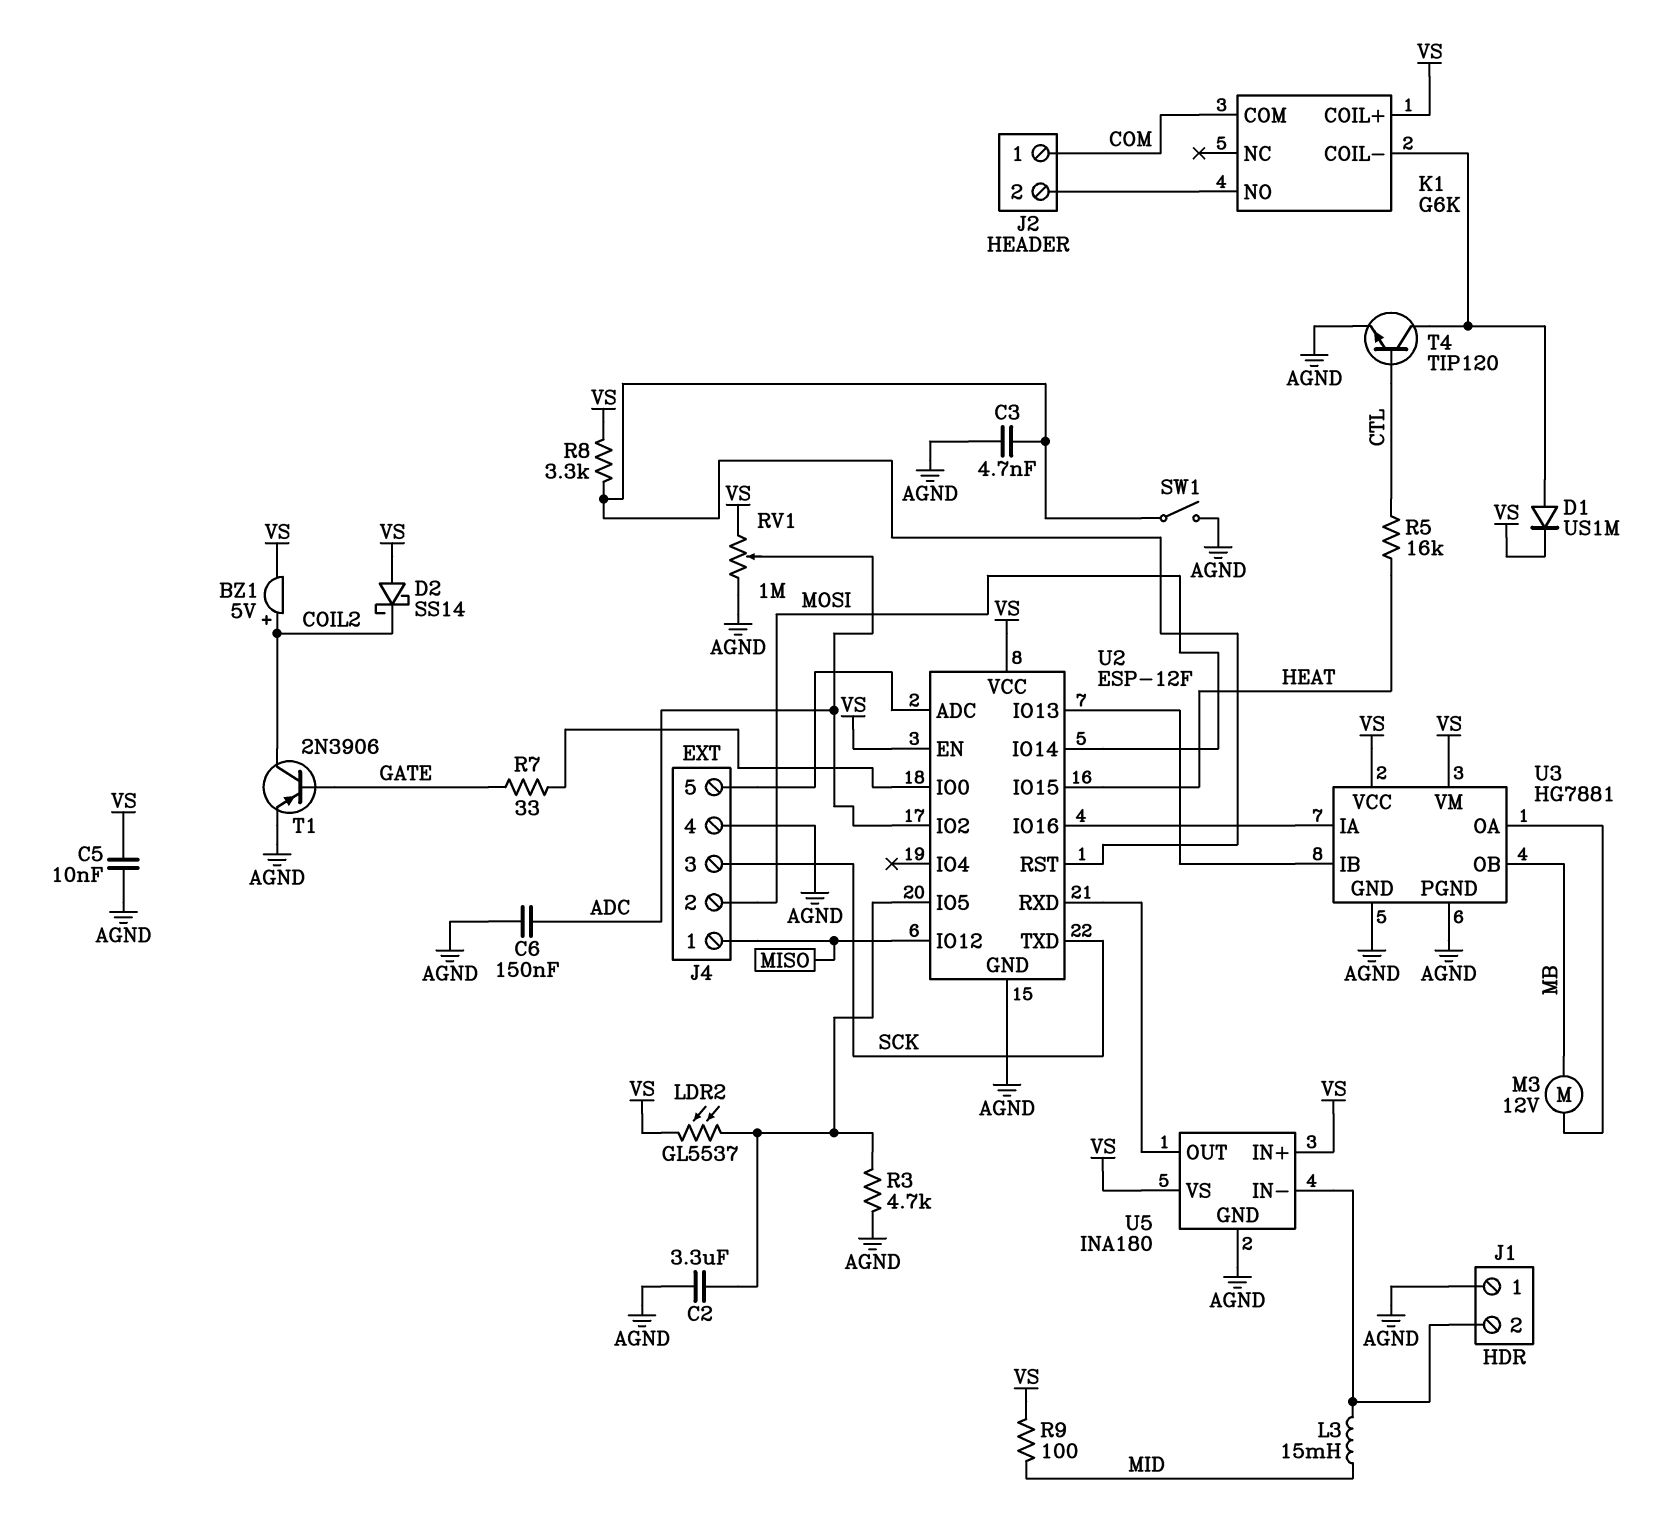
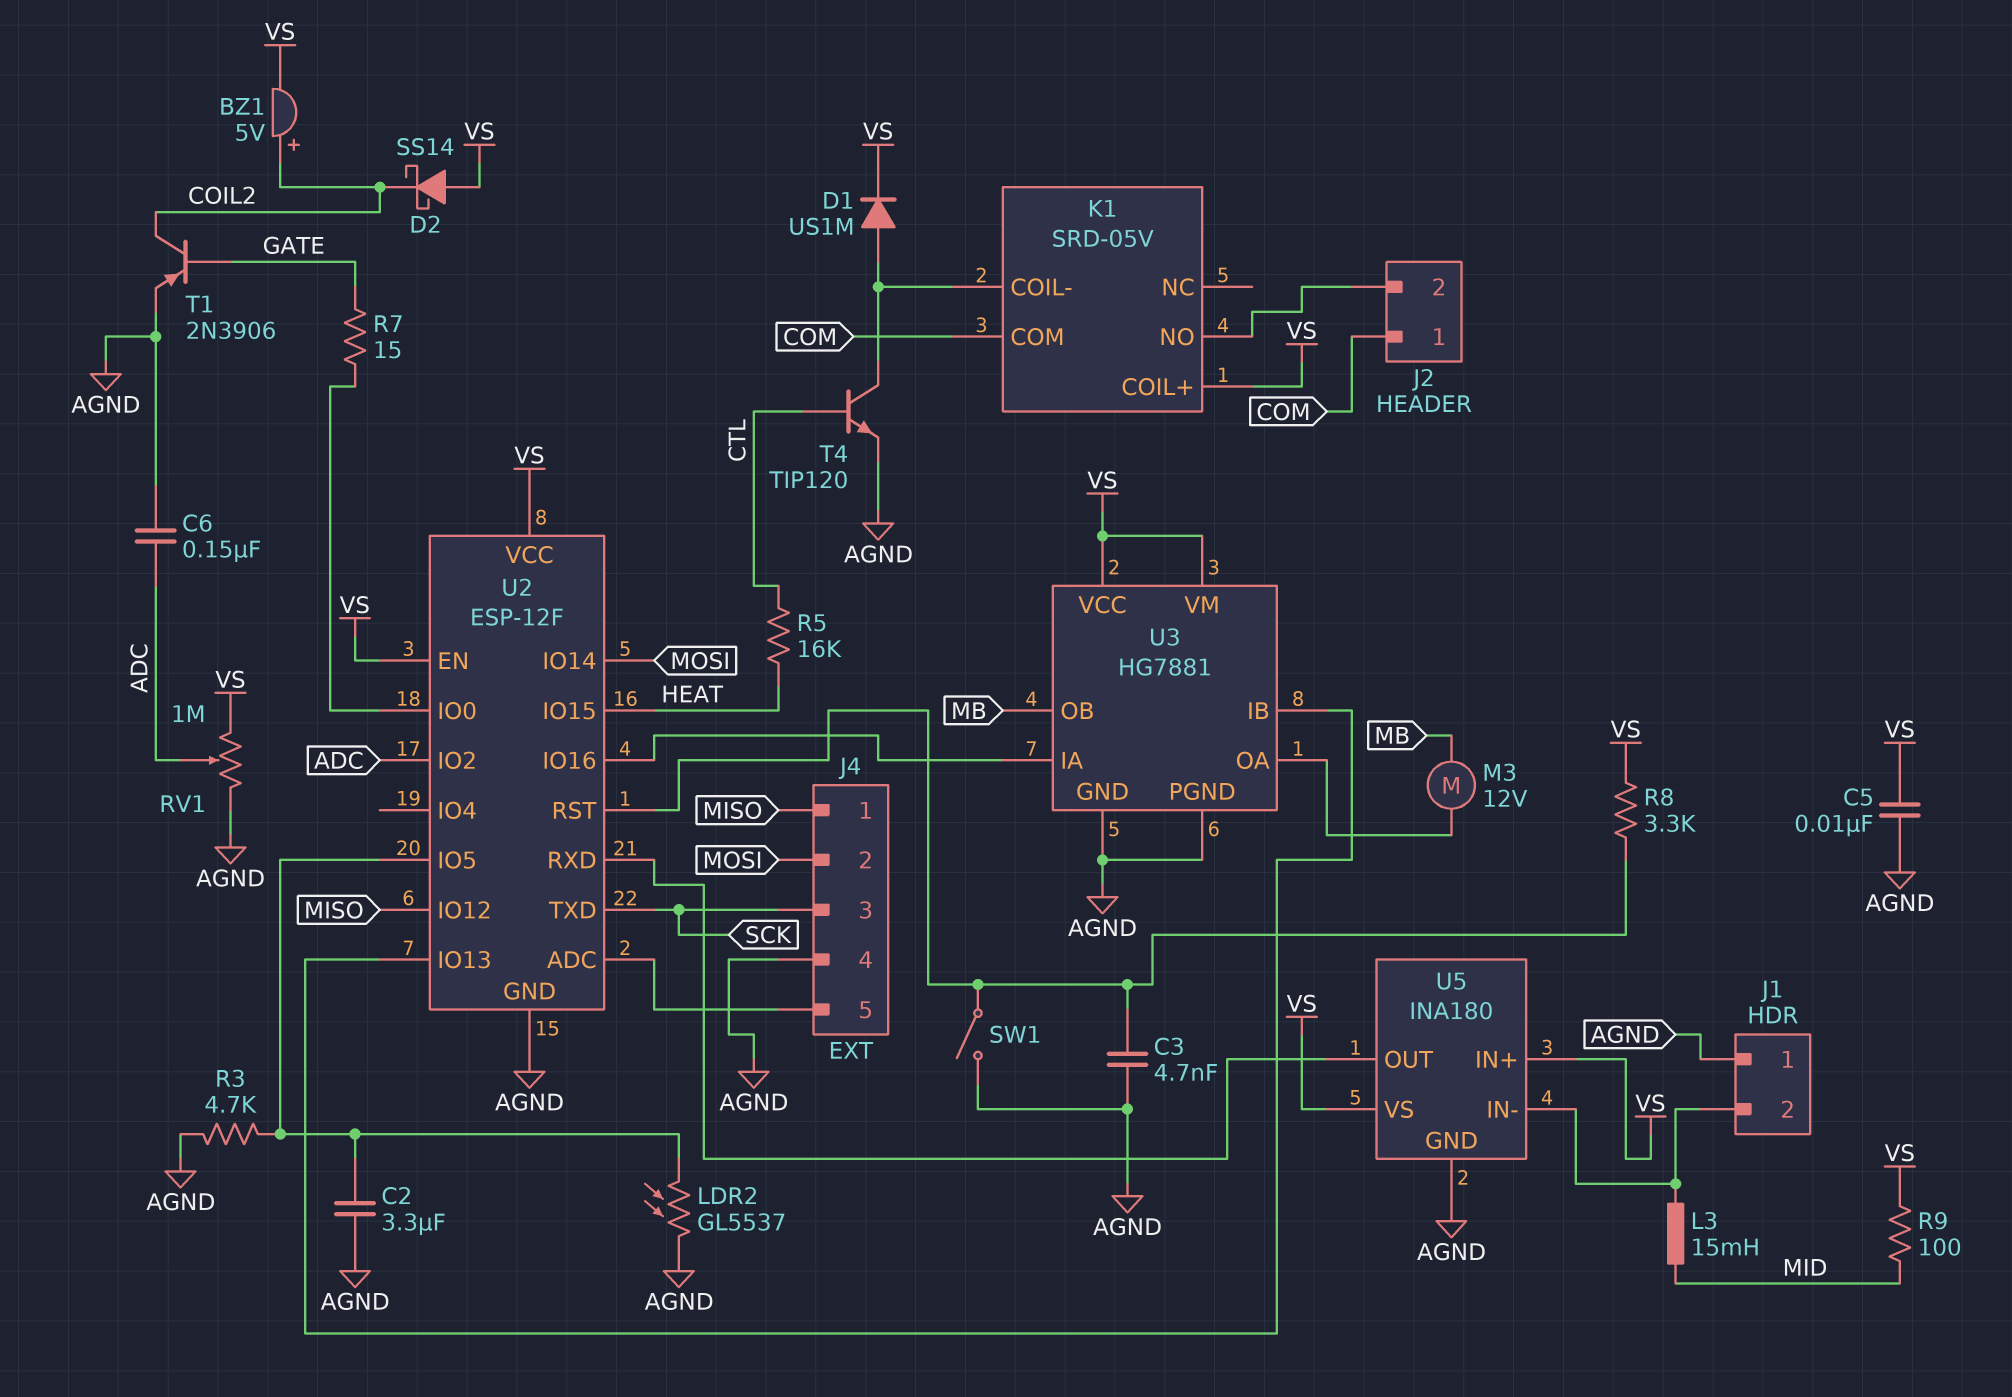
K1: G6K -> SRD-05V
LDR2: GL5537 (U2/IO5, VS) -> GL5537 (AGND, U2/IO5)
R7: 33 (GATE, U2/IO0) -> 15 (GATE, U2/IO0)

